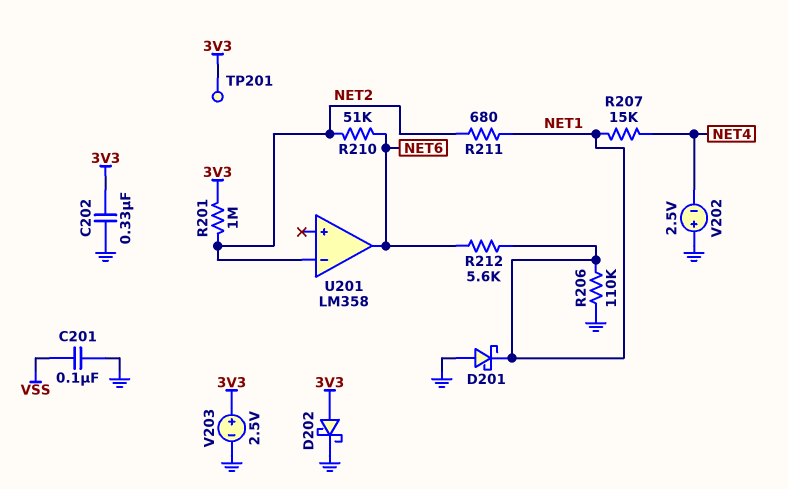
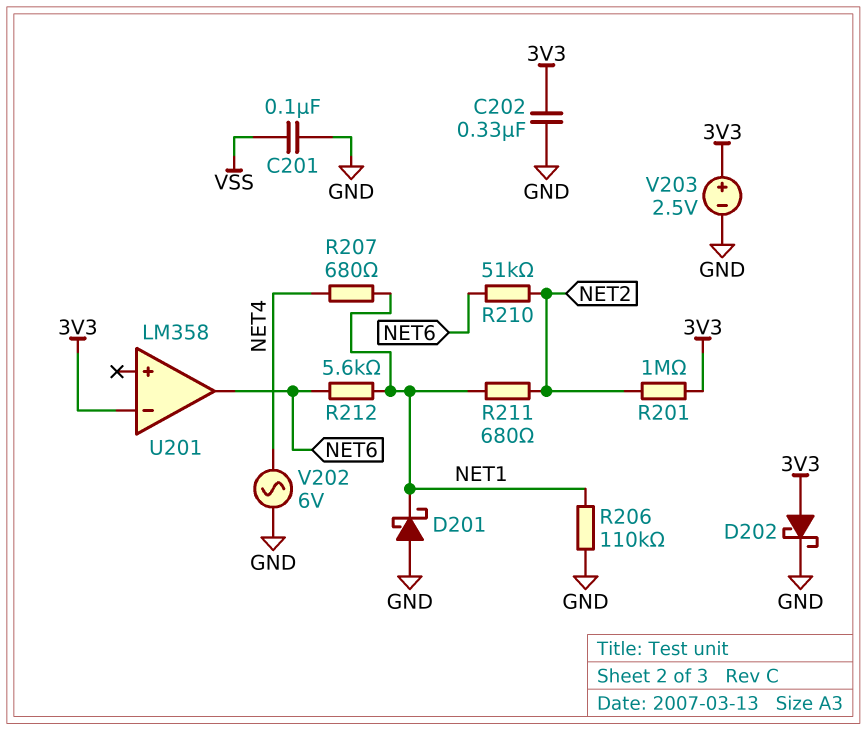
R207: 15k (NET1, NET4) -> 680 (NET1, NET4)
TP201: test point (3V3) -> none
U201 pin in-: NET2 -> 3V3
V202: 2.5V (plus GND, minus NET4) -> AC 6V (GND, NET4)

